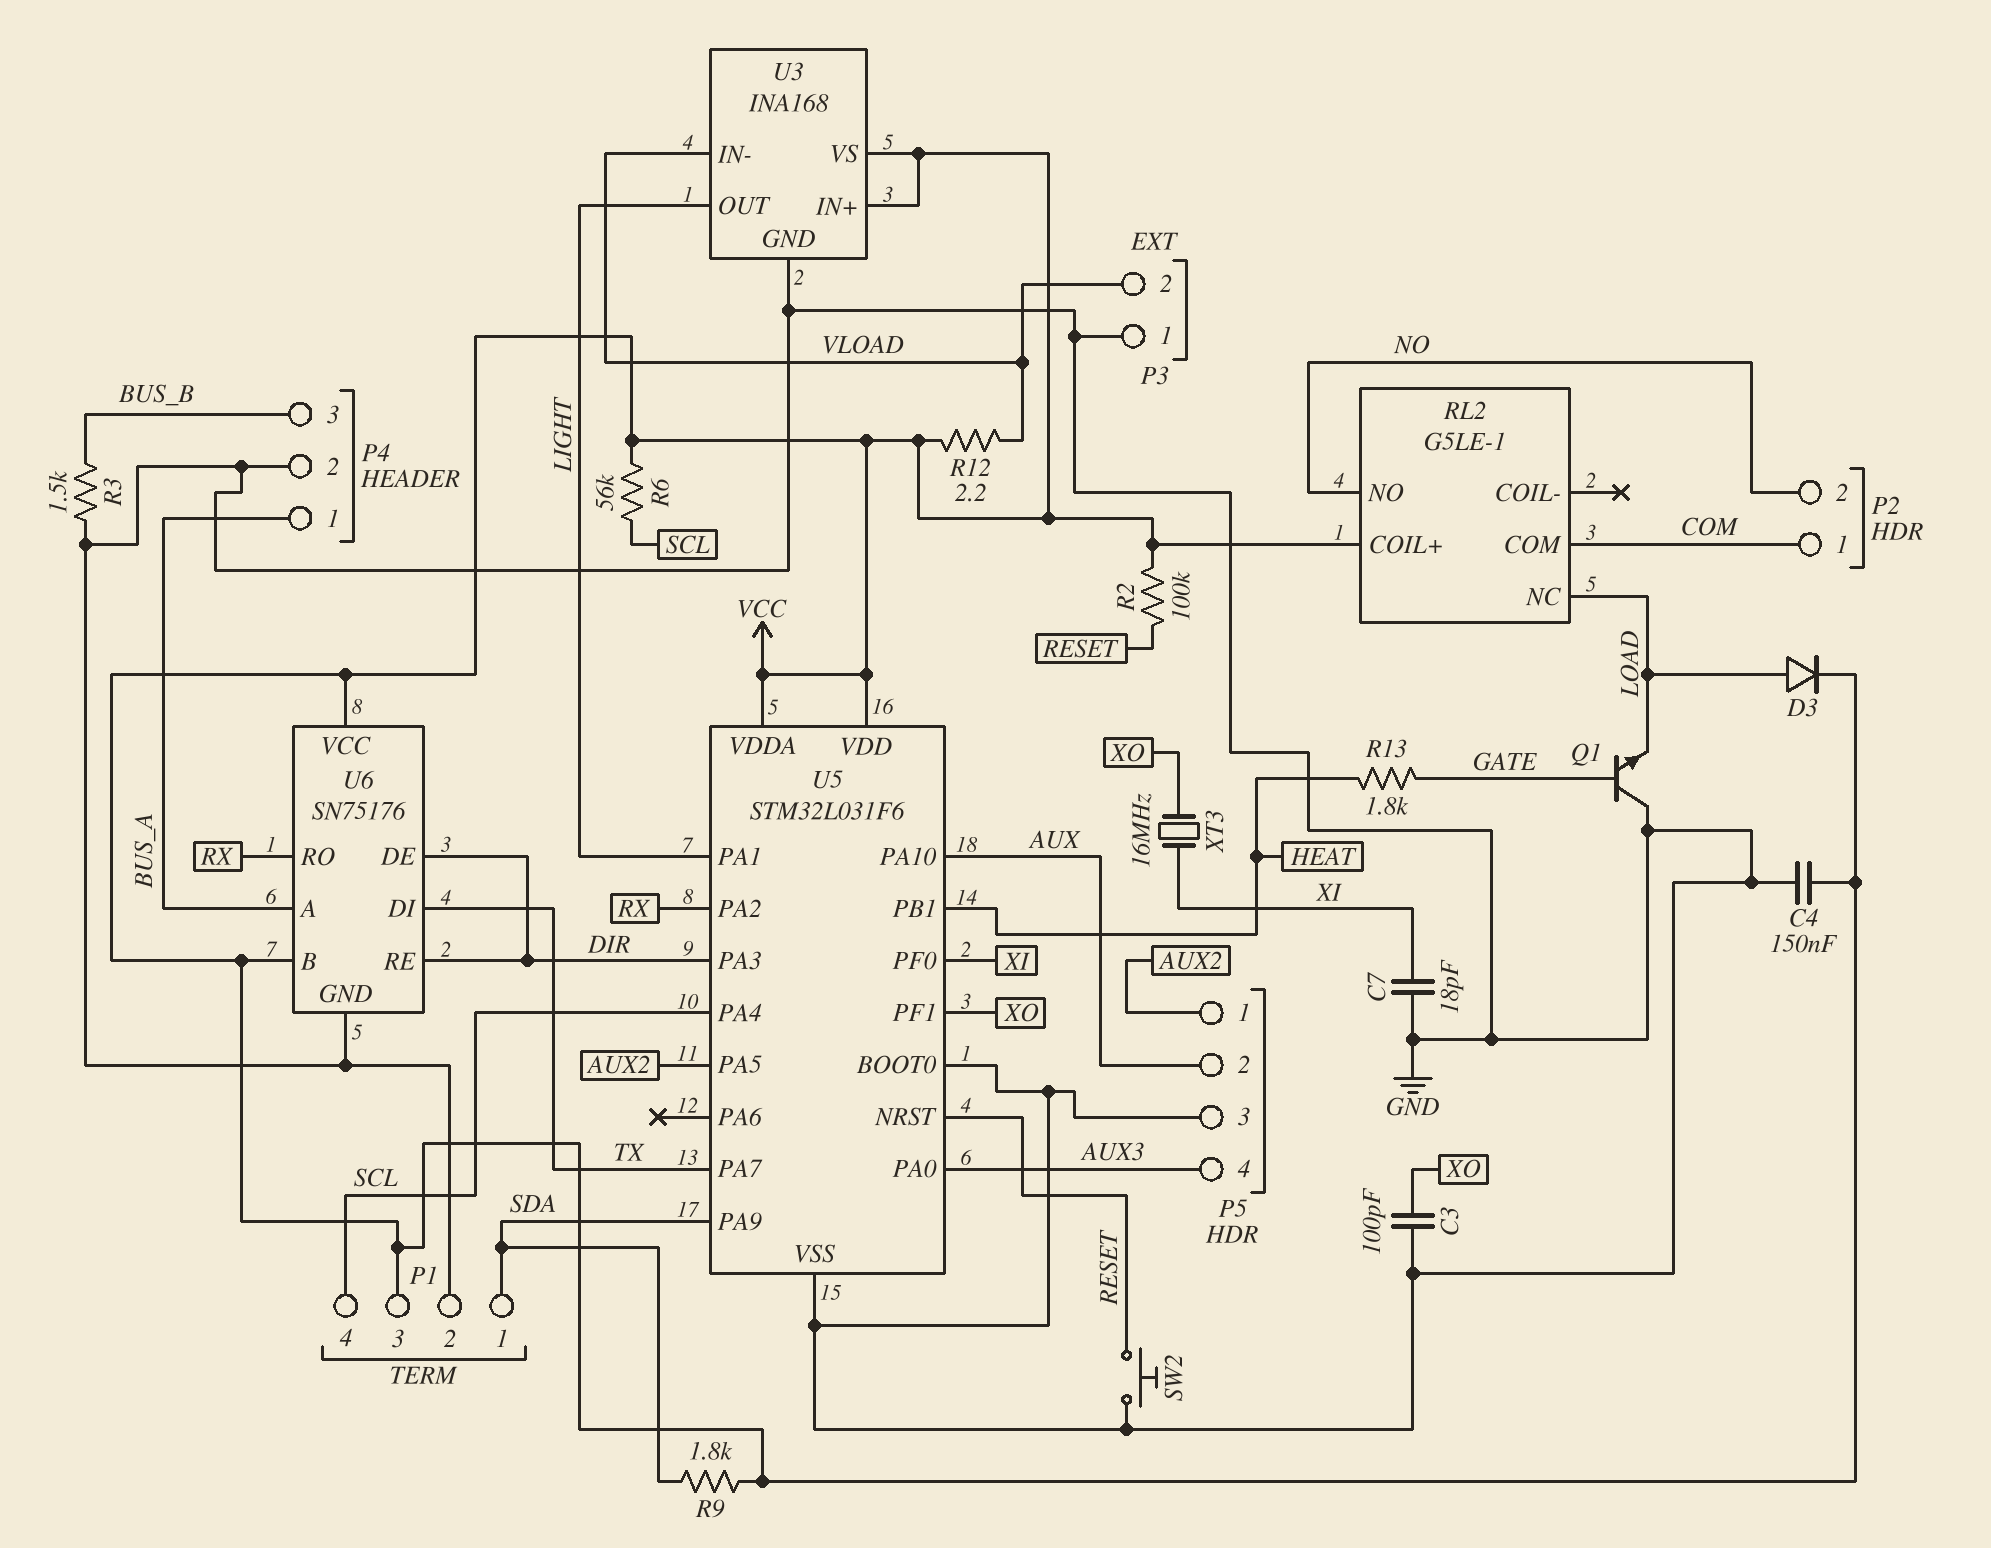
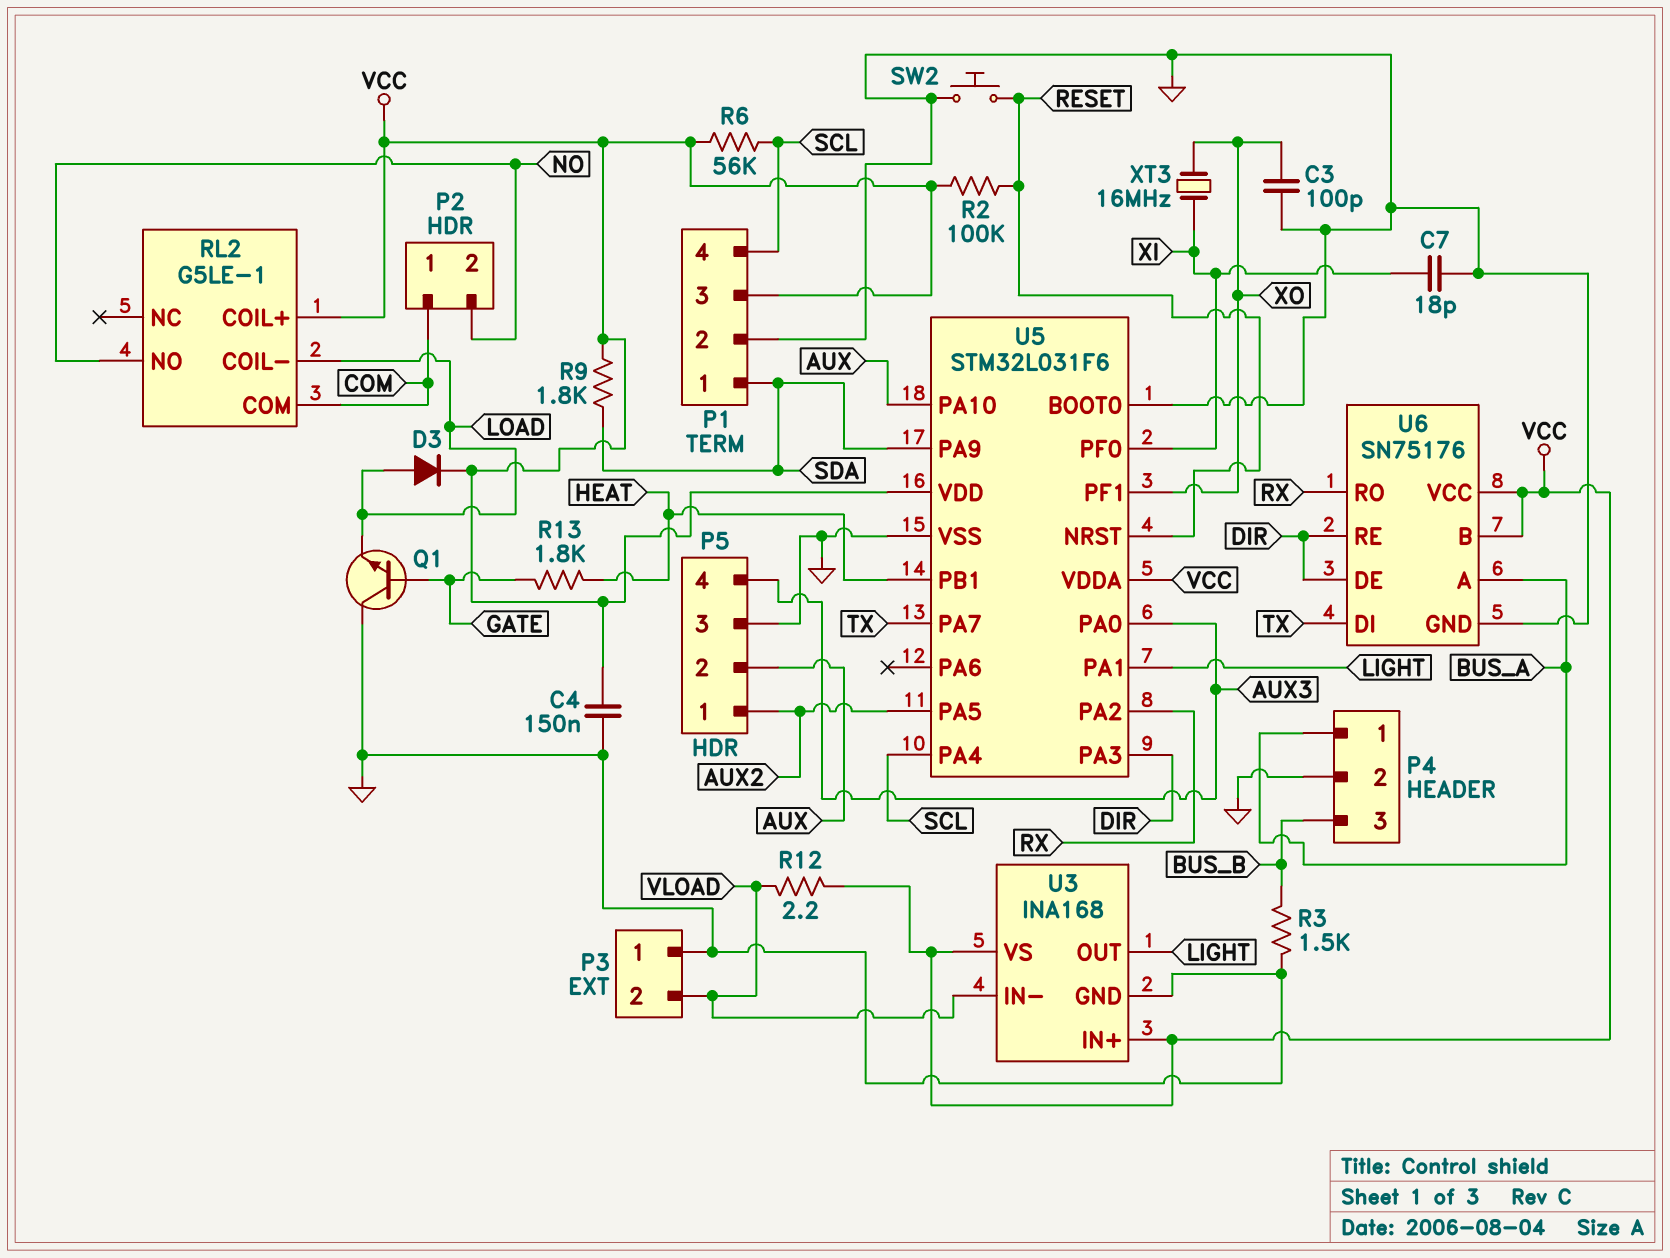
RL2 pin COIL-: none -> LOAD
RL2 pin NC: LOAD -> none

